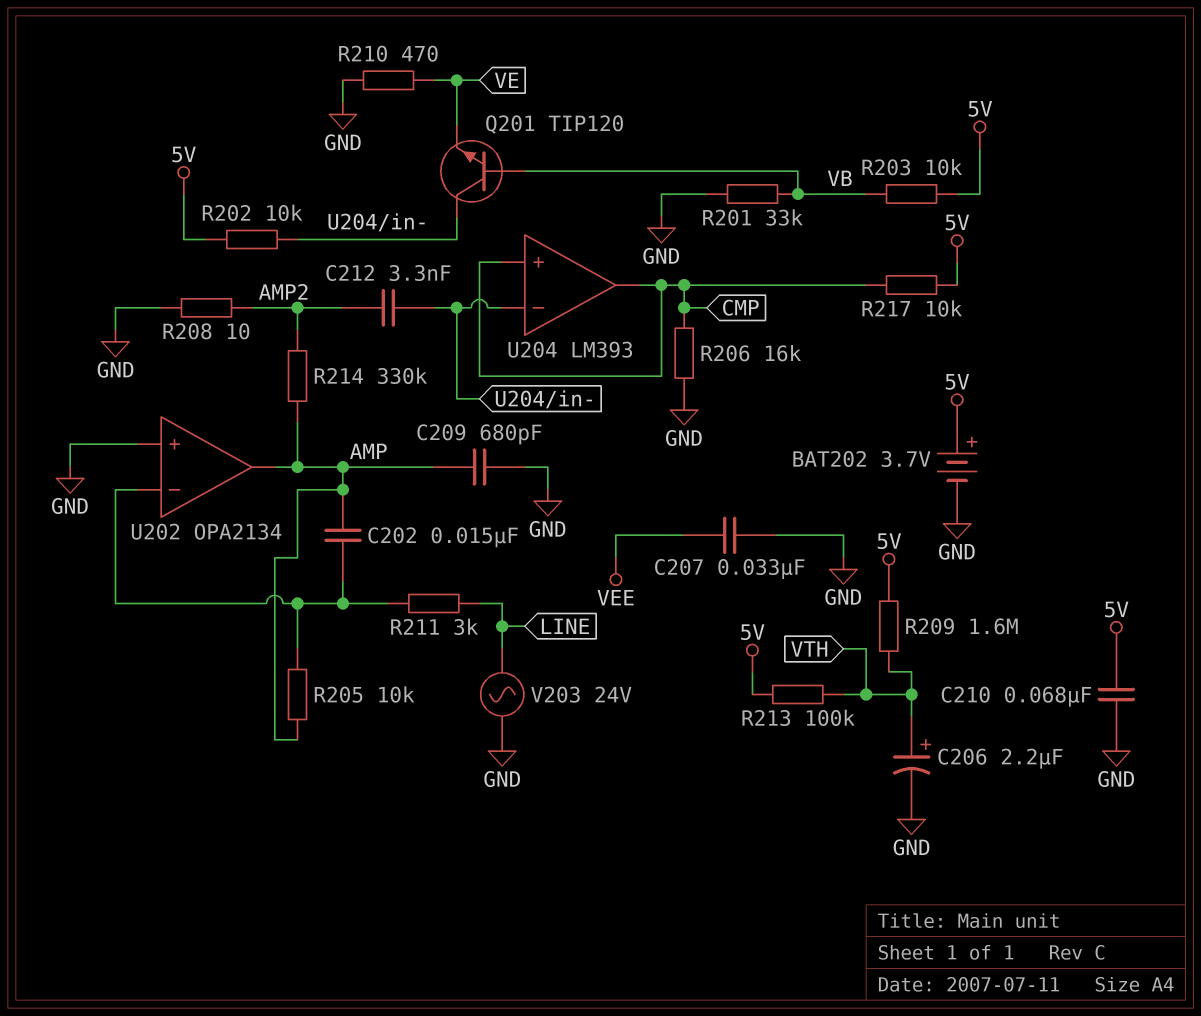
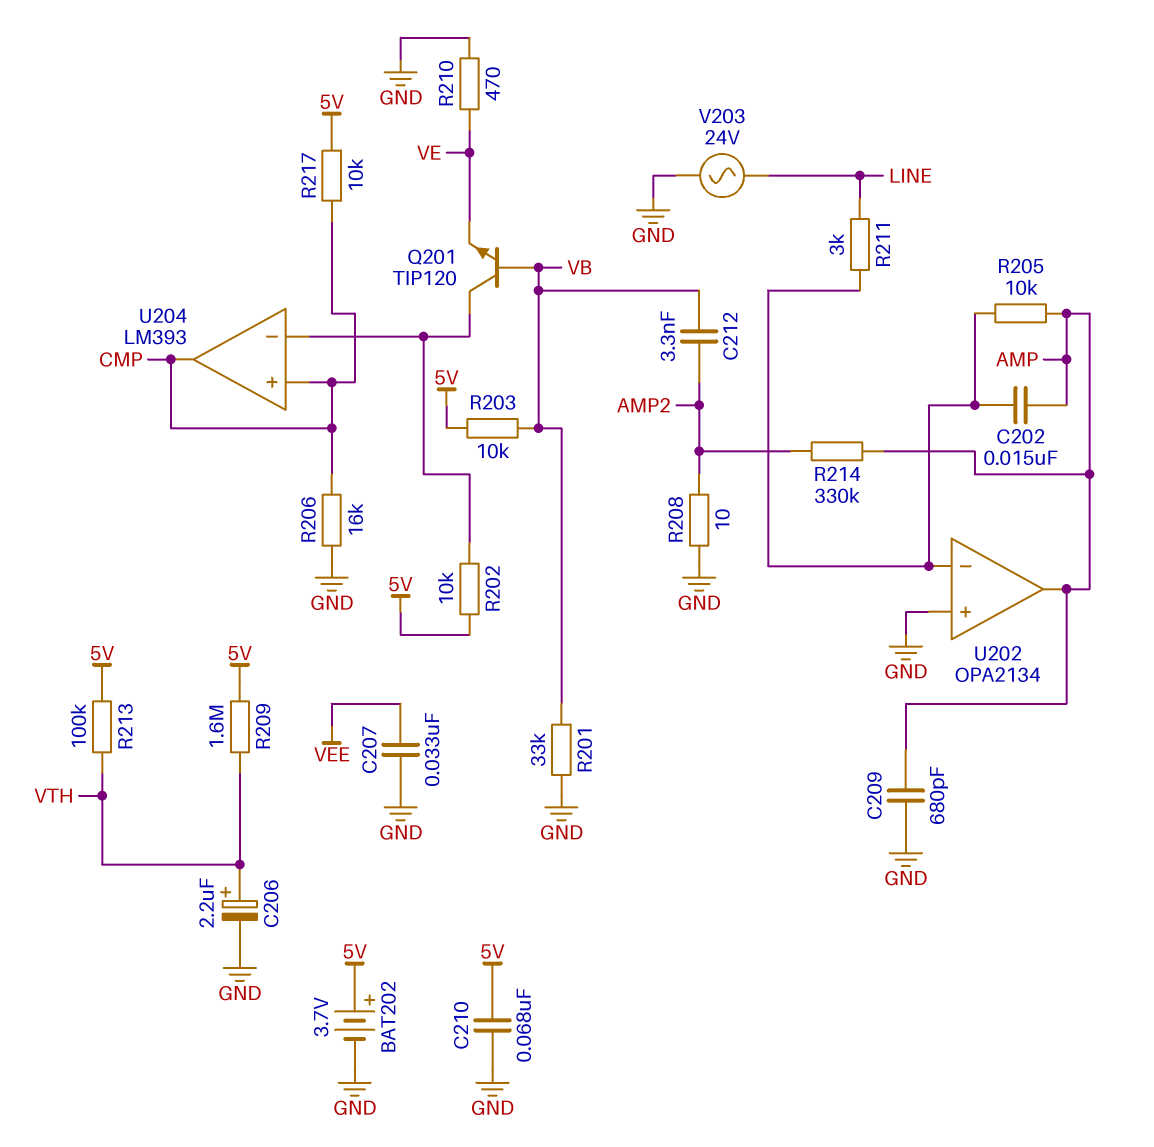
C212: 3.3nF (AMP2, U204/in-) -> 3.3nF (AMP2, VB)

